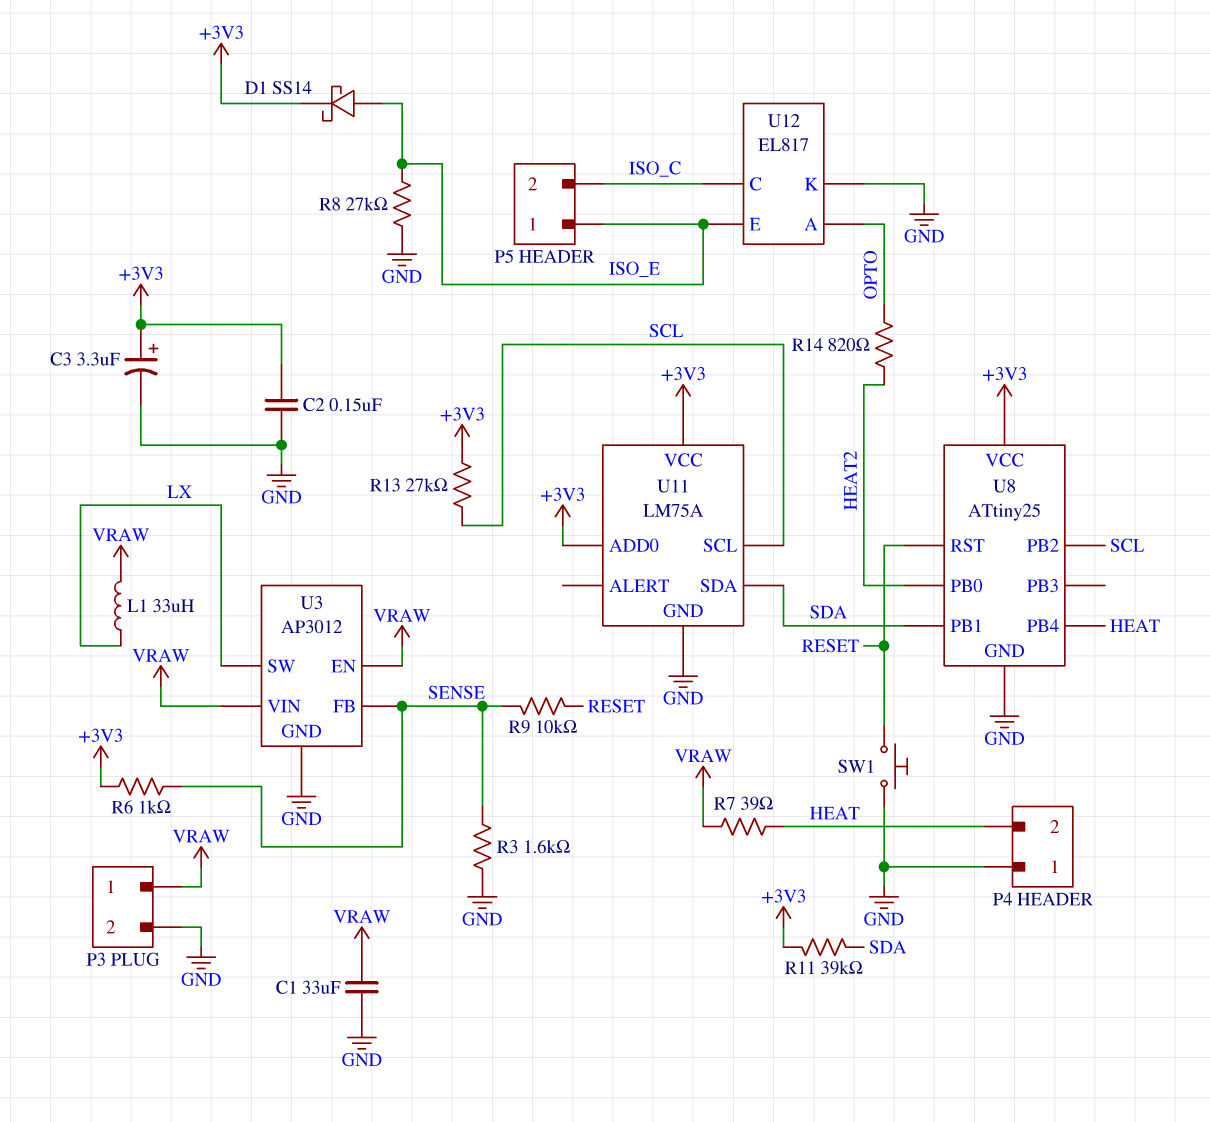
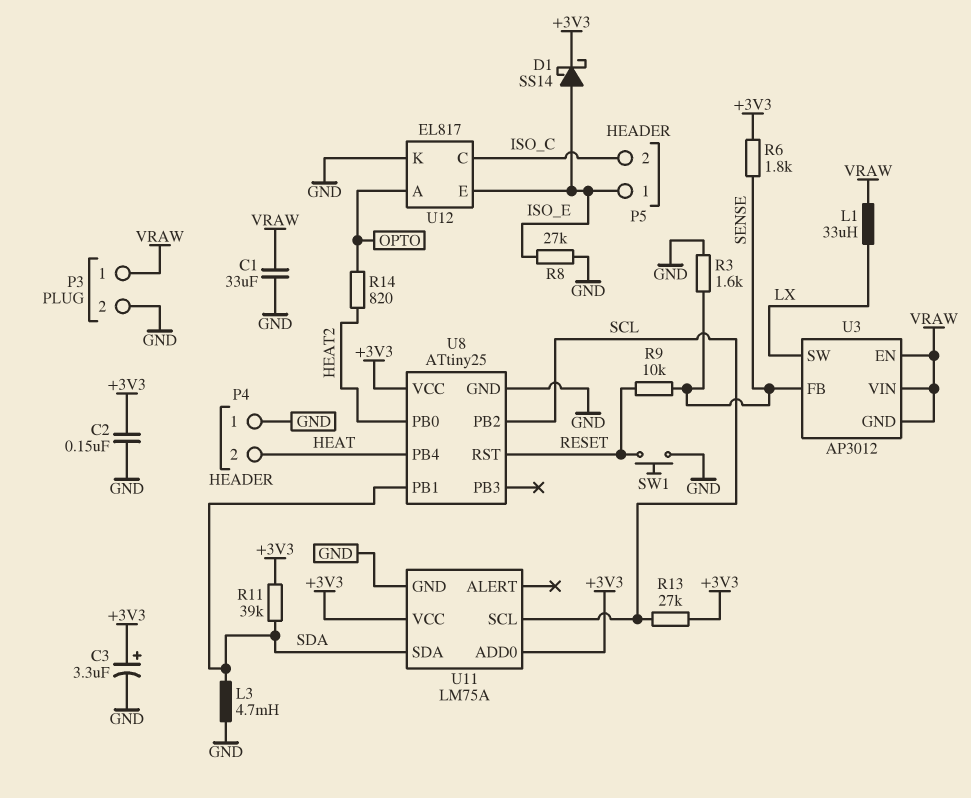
L3: none -> 4.7mH (GND, SDA)
R6: 1k (+3V3, SENSE) -> 1.8k (+3V3, SENSE)
R7: 39 (HEAT, VRAW) -> none
U3 pin GND: GND -> VRAW

